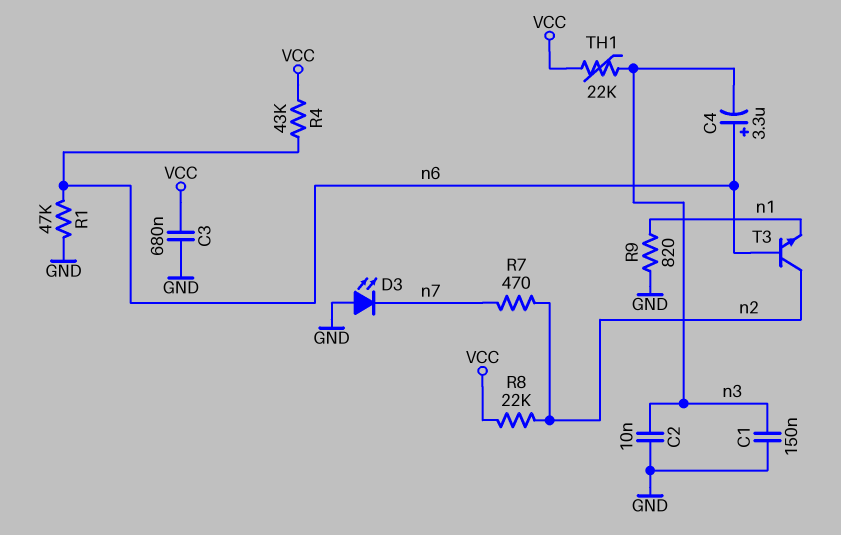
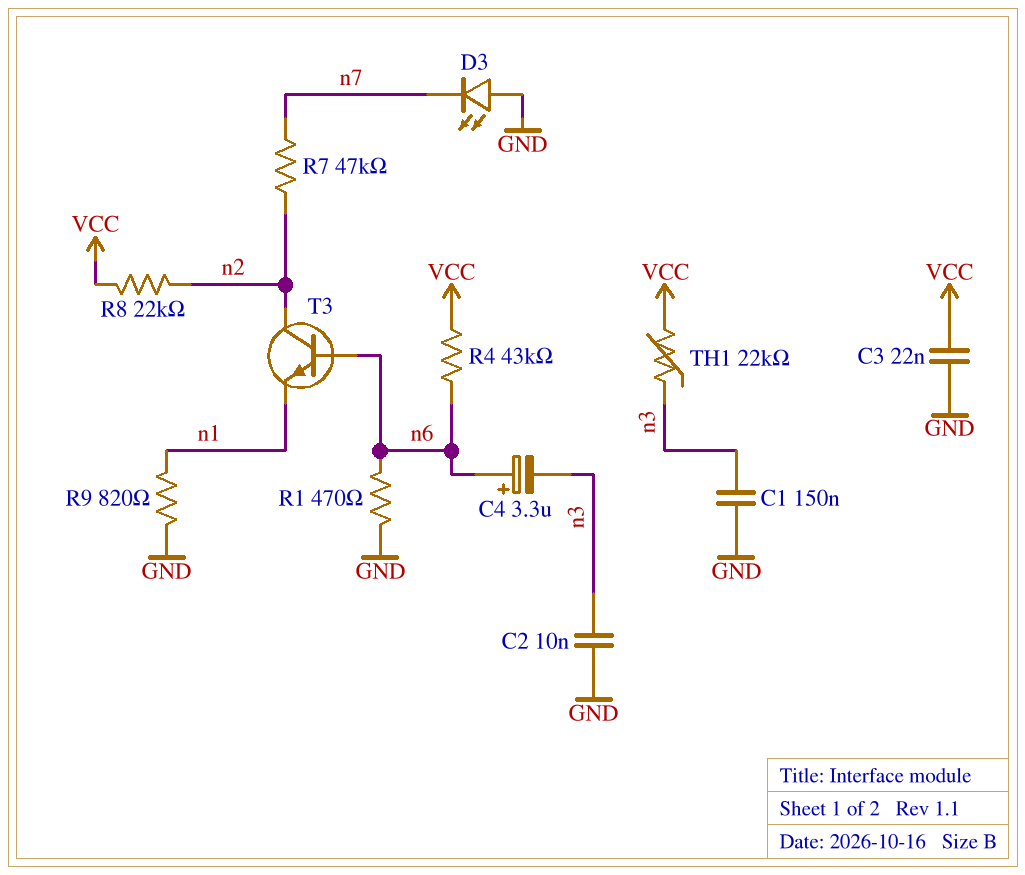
C3: 680nF (GND, VCC) -> 22nF (GND, VCC)
R1: 47k (GND, n6) -> 470 (GND, n6)
R7: 470 (n2, n7) -> 47k (n2, n7)

